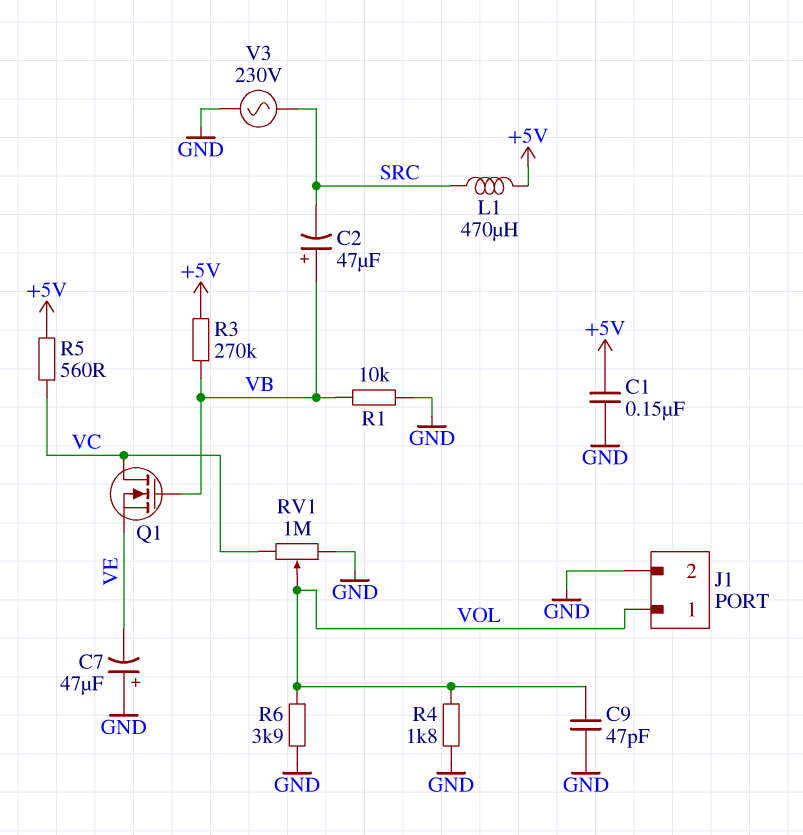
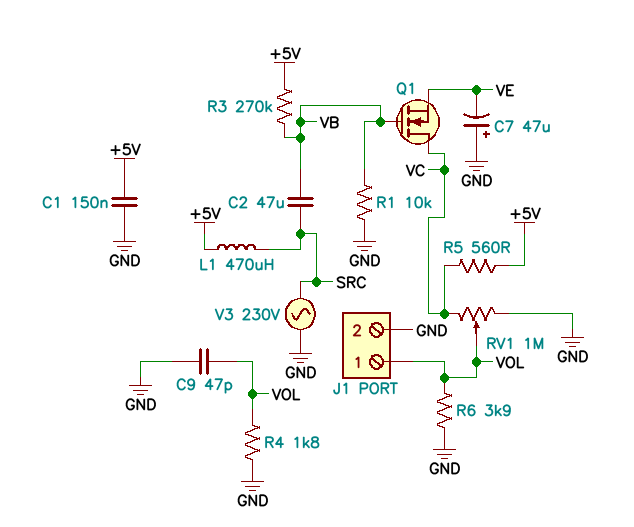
C2: 47uF (plus VB, minus SRC) -> 47uF (SRC, VB)

